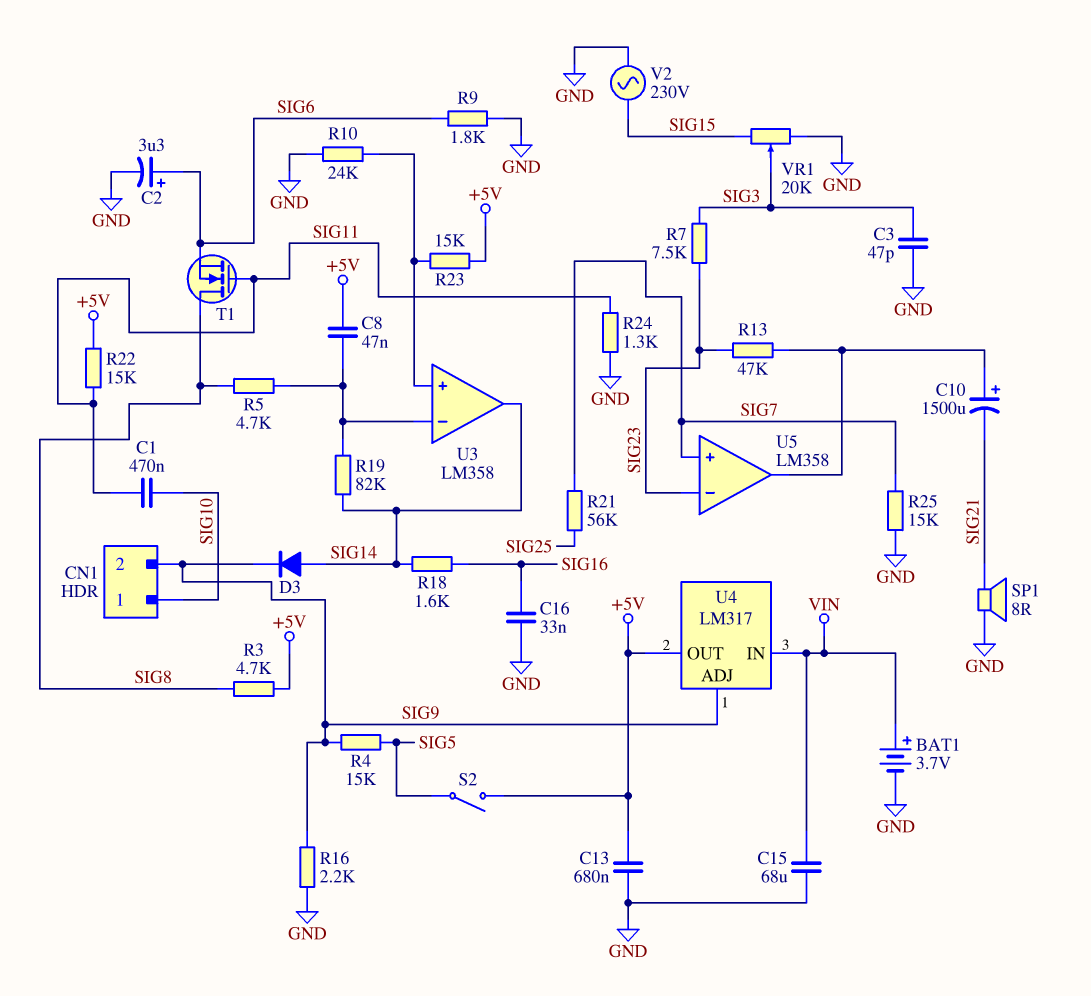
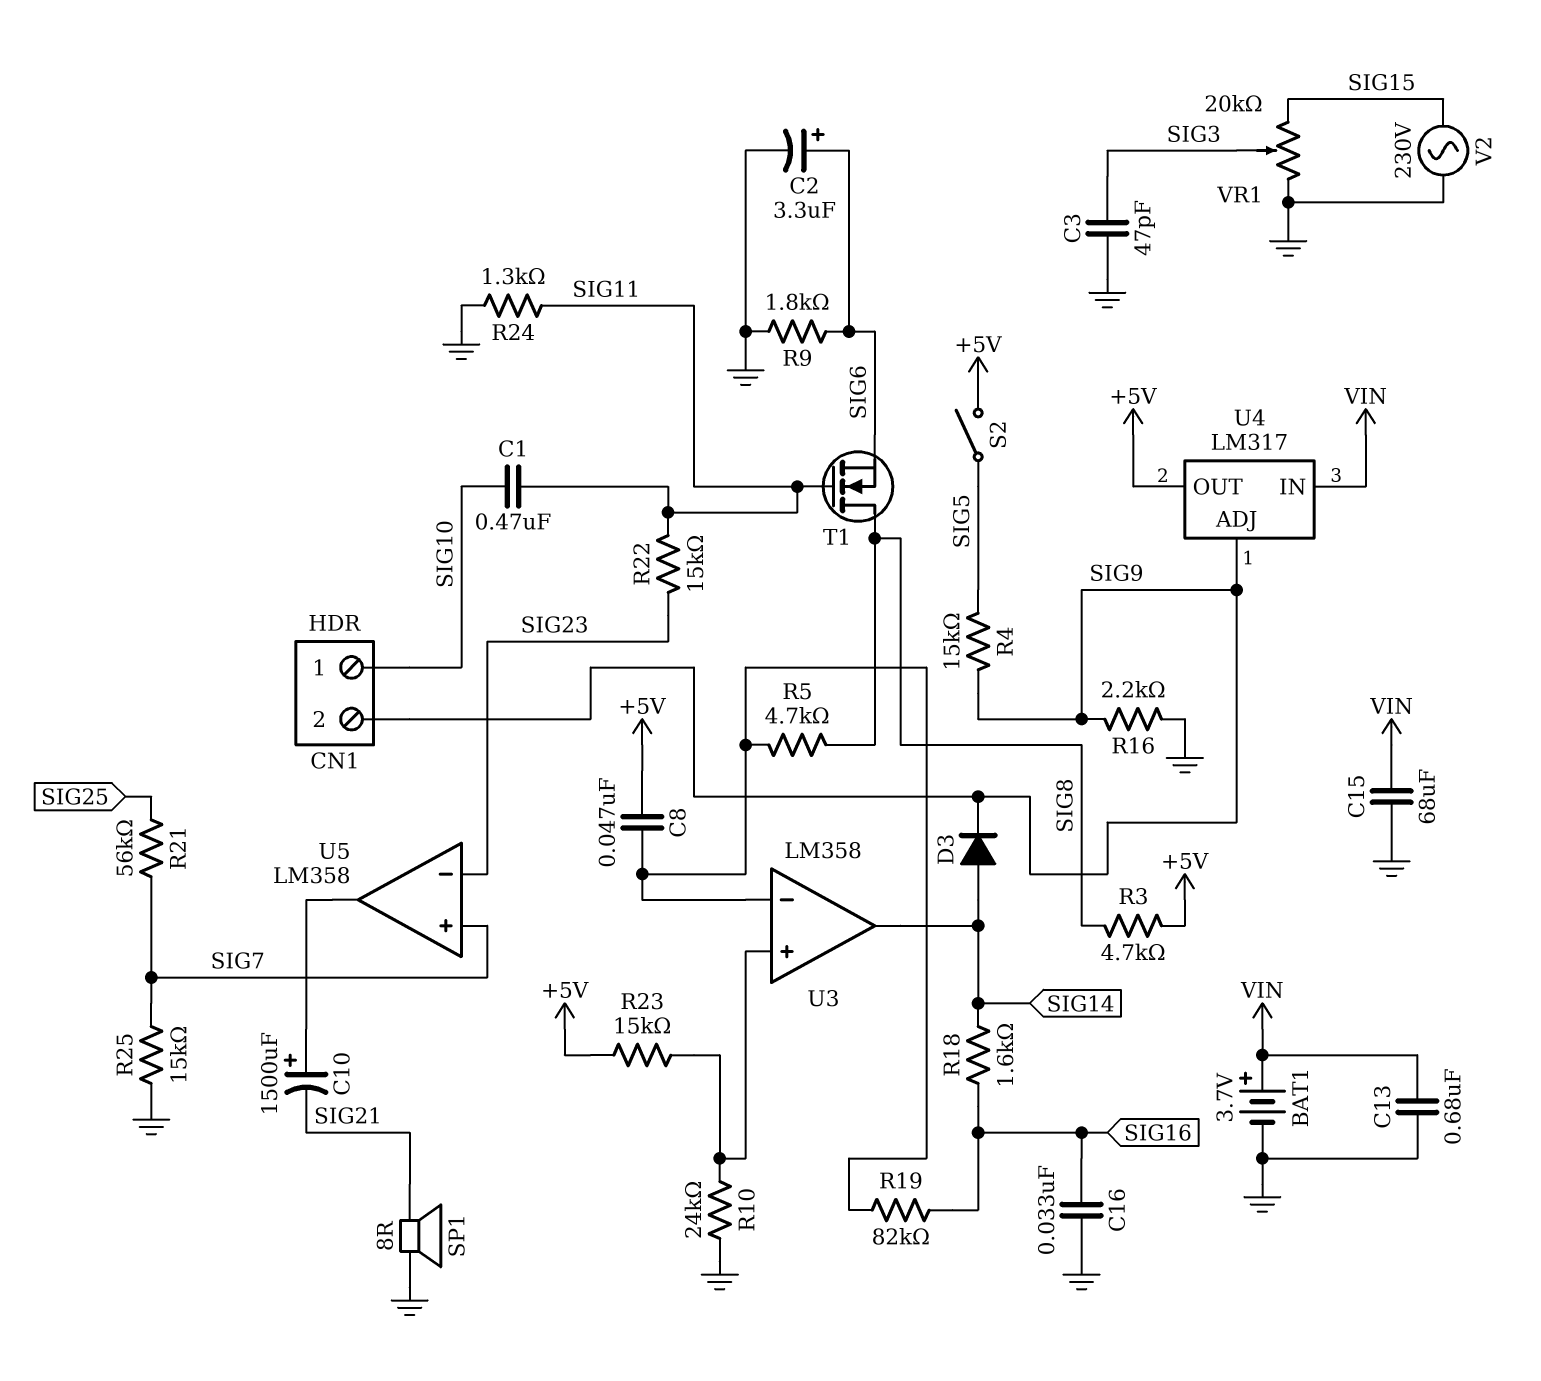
C13: 680nF (+5V, GND) -> 680nF (GND, VIN)
R7: 7.5k (SIG3, SIG23) -> none
R13: 47k (SIG23, U5/out) -> none
R19: 82k (SIG14, U3/in-) -> 82k (SIG16, U3/in-)
R22: 15k (+5V, SIG11) -> 15k (SIG11, SIG23)

